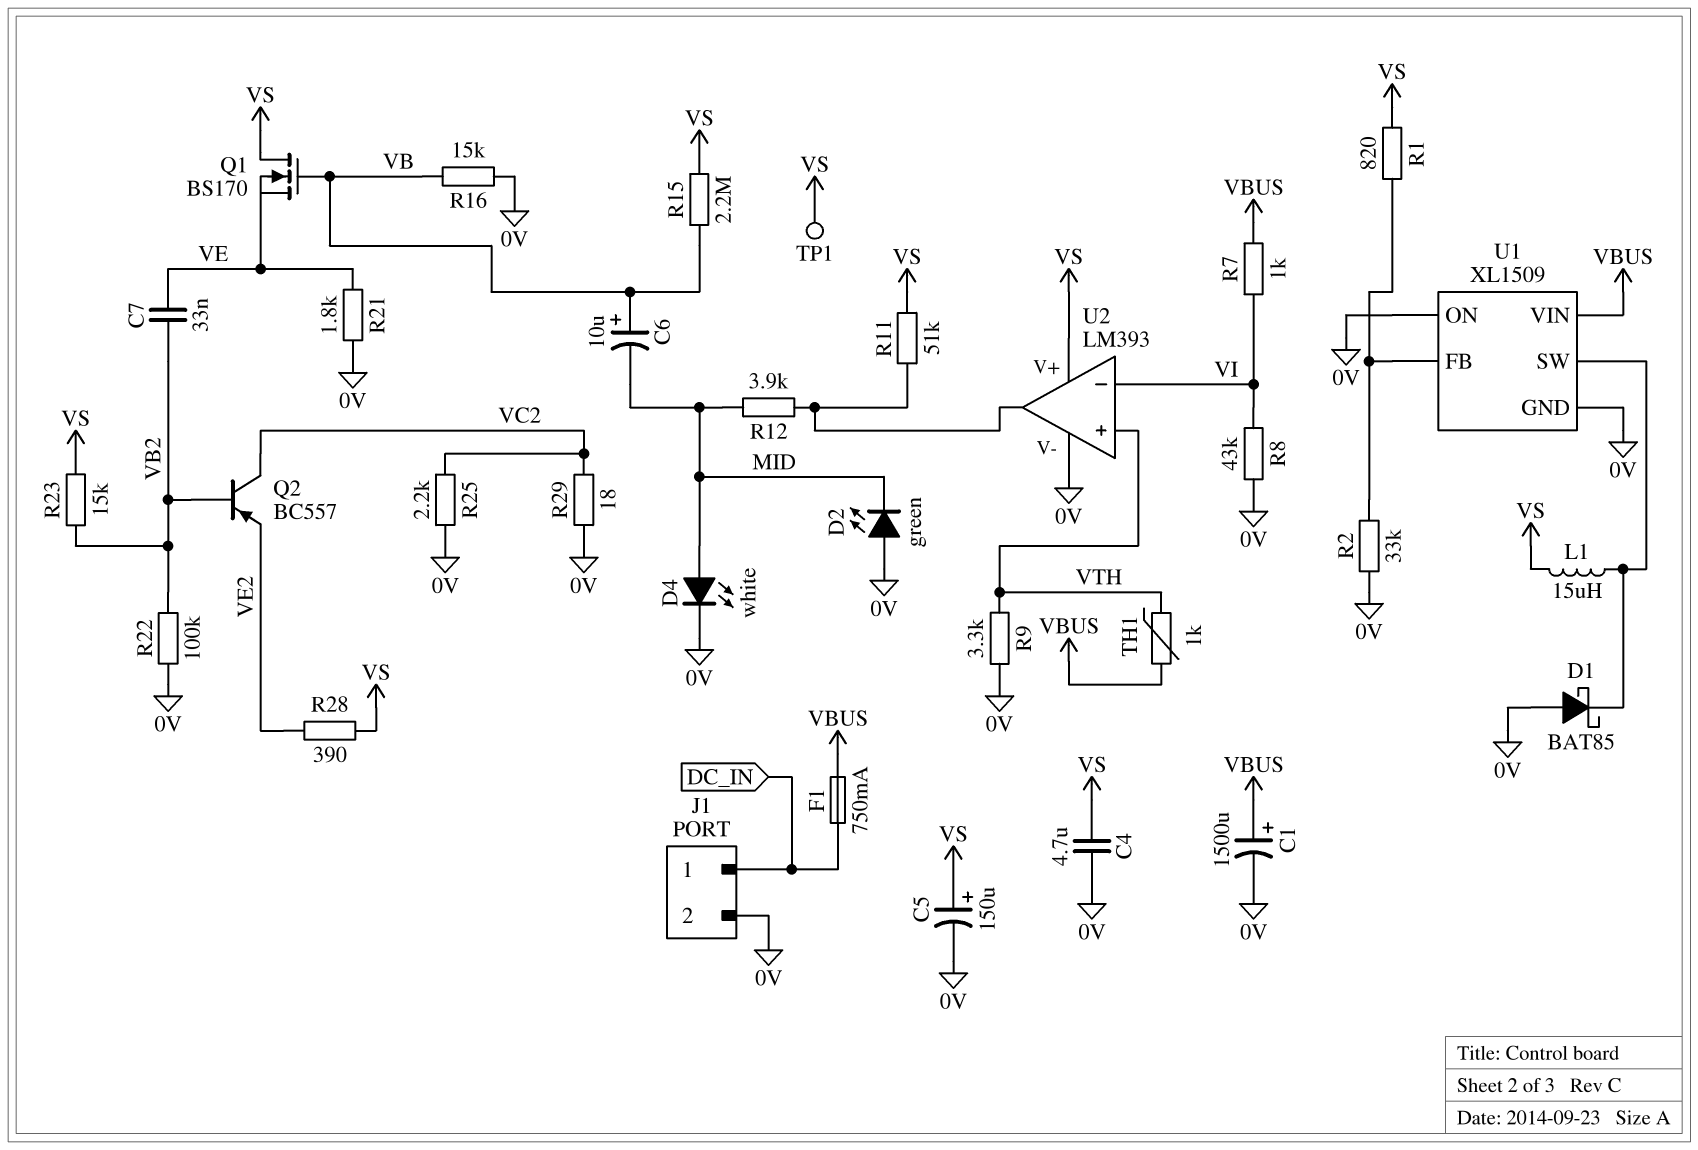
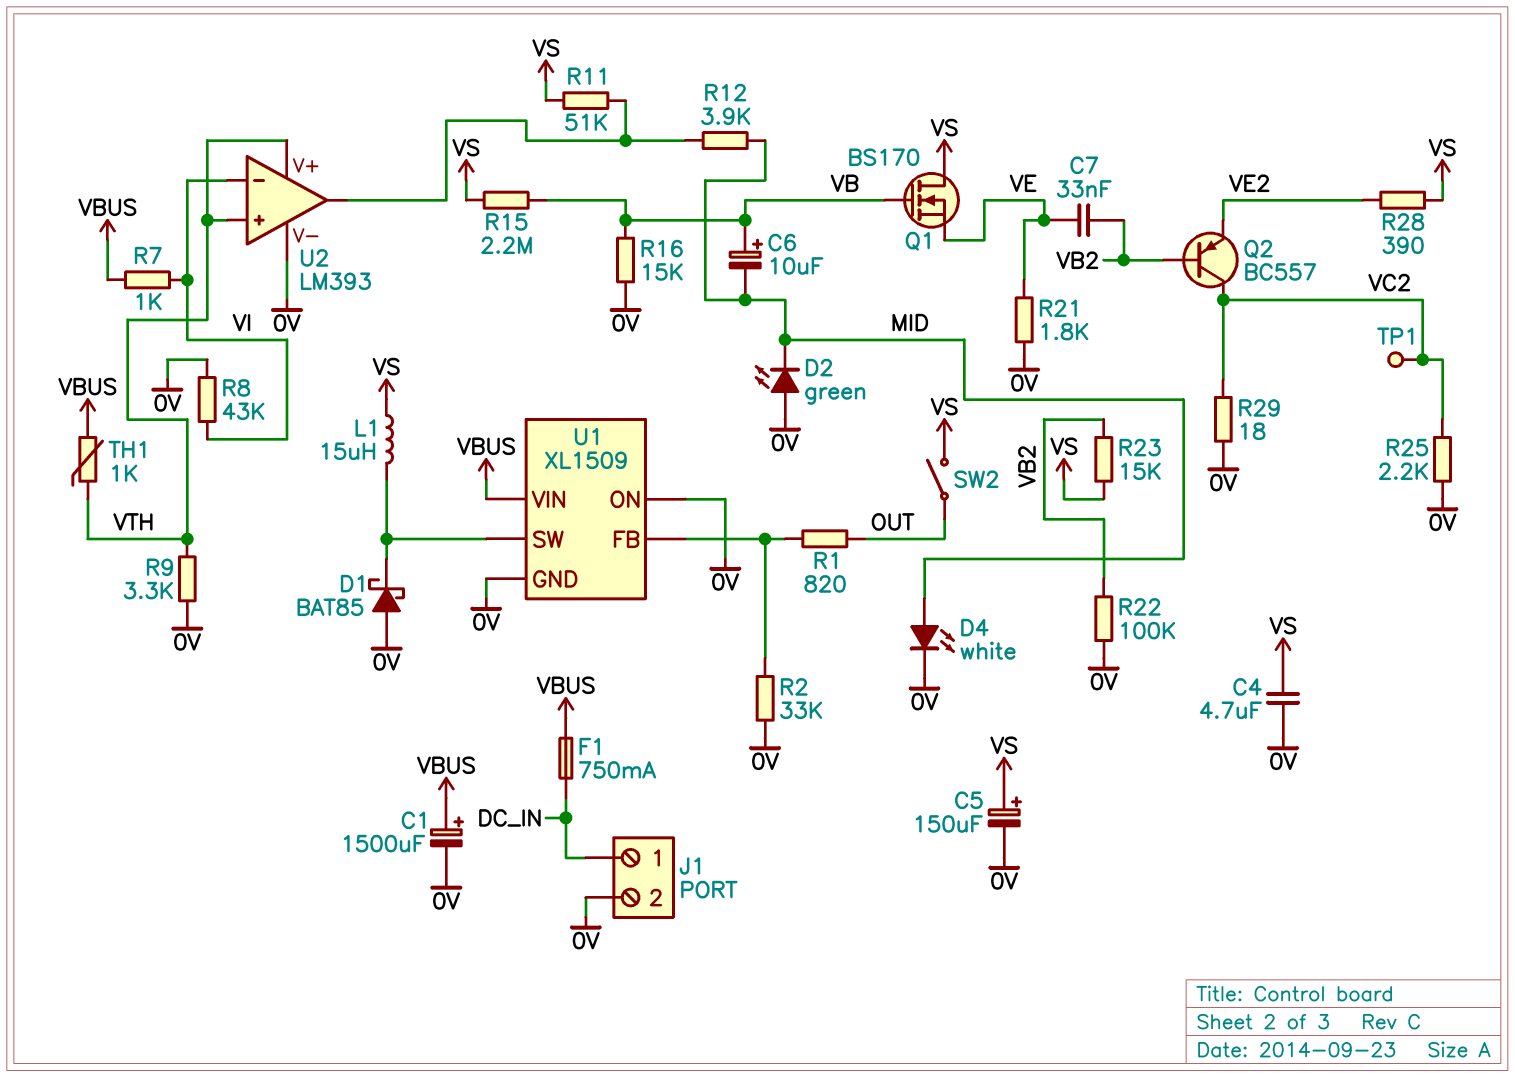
R1: 820 (U1/FB, VS) -> 820 (OUT, U1/FB)
SW2: none -> switch (OUT, VS)
TP1: test point (VS) -> test point (VC2)
U2 pin V+: VS -> VTH

